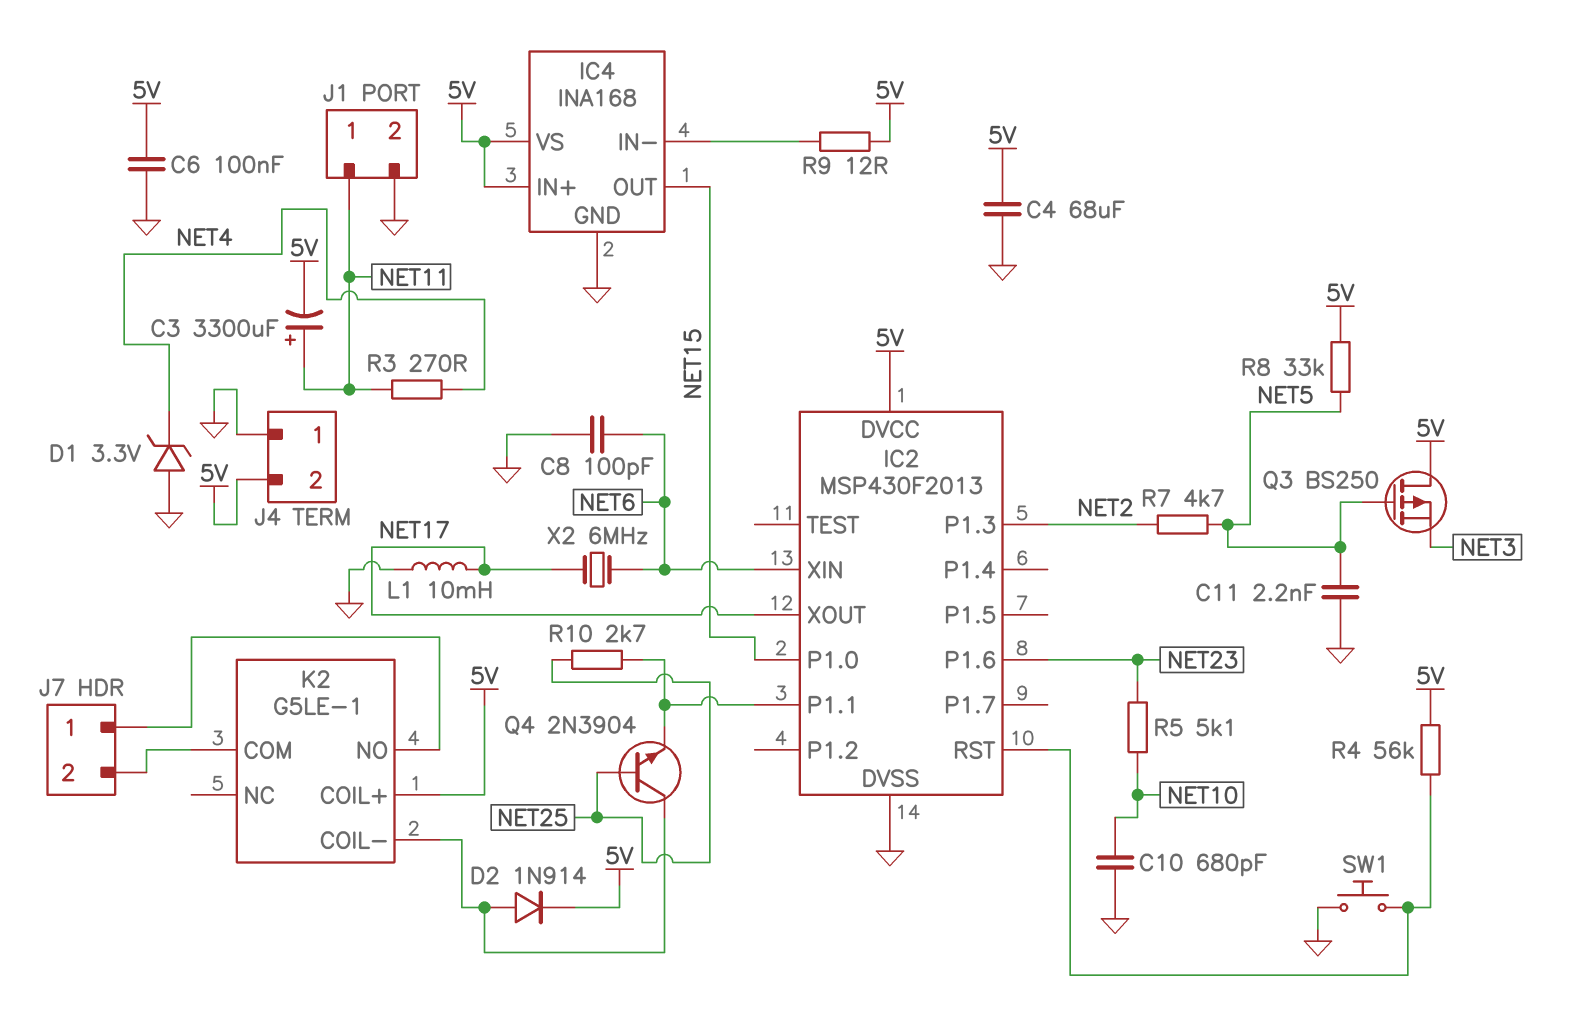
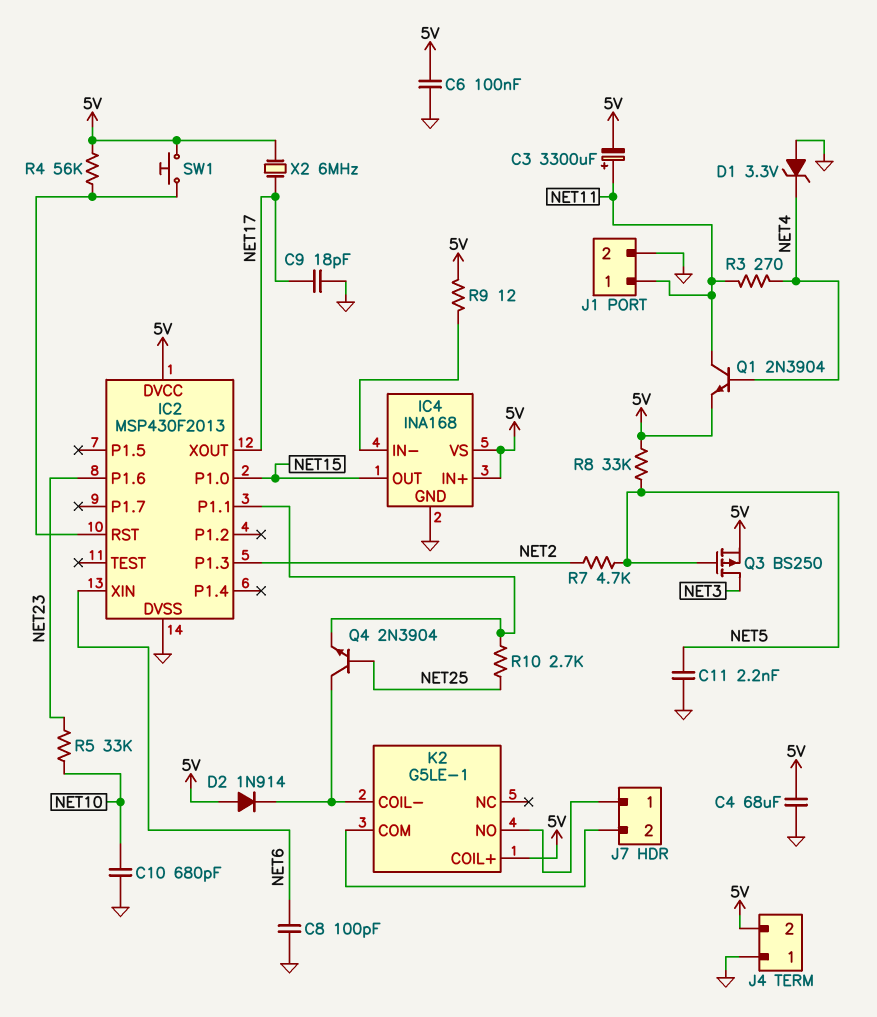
C9: none -> 18pF (GND, NET17)
D2: diode 1N914 (A K2/COIL-, K 5V) -> diode 1N914 (A 5V, K K2/COIL-)
L1: 10mH (GND, NET17) -> none
Q1: none -> NPN 2N3904 (B NET4, C NET11, E 5V)
Q3: PMOS BS250 (G NET5, D 5V, S NET3) -> PMOS BS250 (G NET5, D NET3, S 5V)
R5: 5.1k (NET10, NET23) -> 33k (NET10, NET23)
SW1: button (GND, IC2/RST) -> button (5V, IC2/RST)
X2: 6MHz (NET6, NET17) -> 6MHz (5V, NET17)

